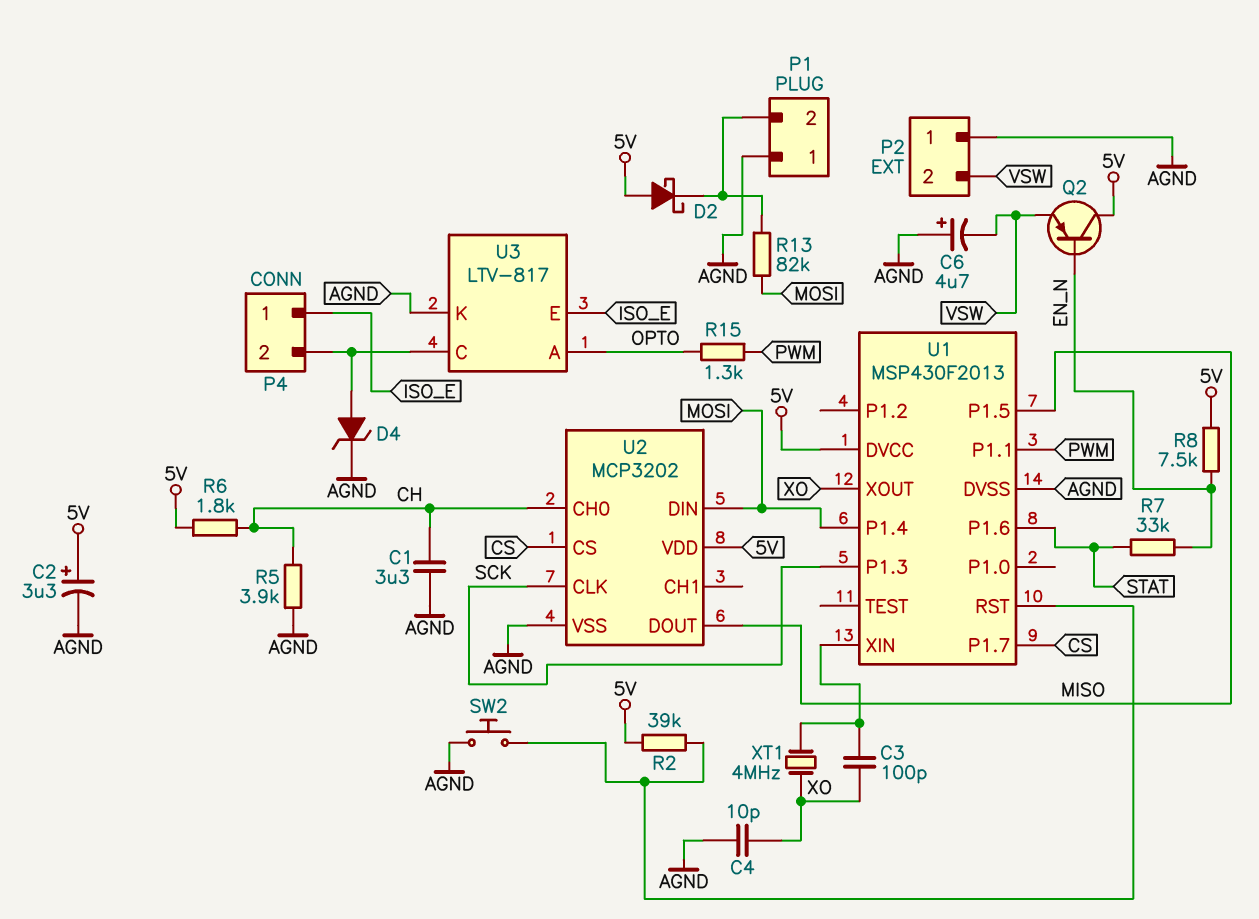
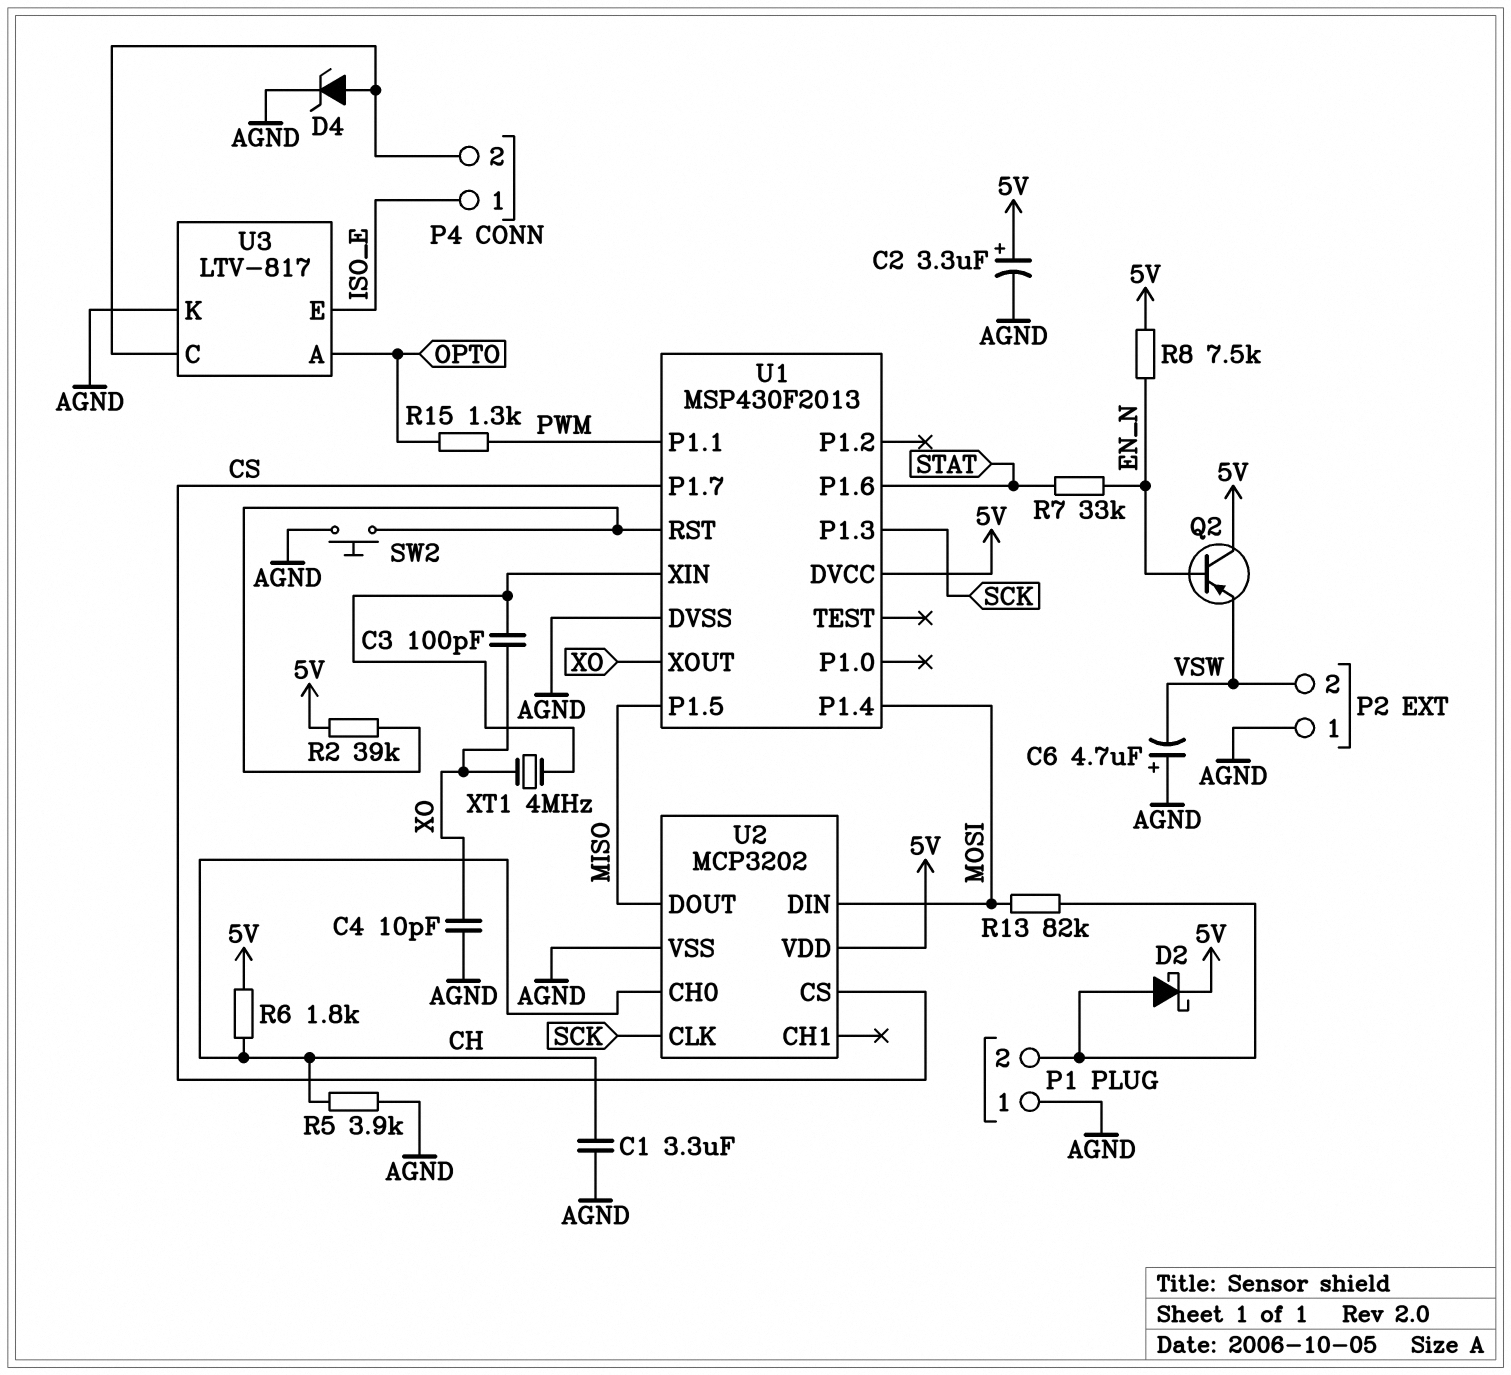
D2: schottky (A 5V, K P1/2) -> schottky (A P1/2, K 5V)

